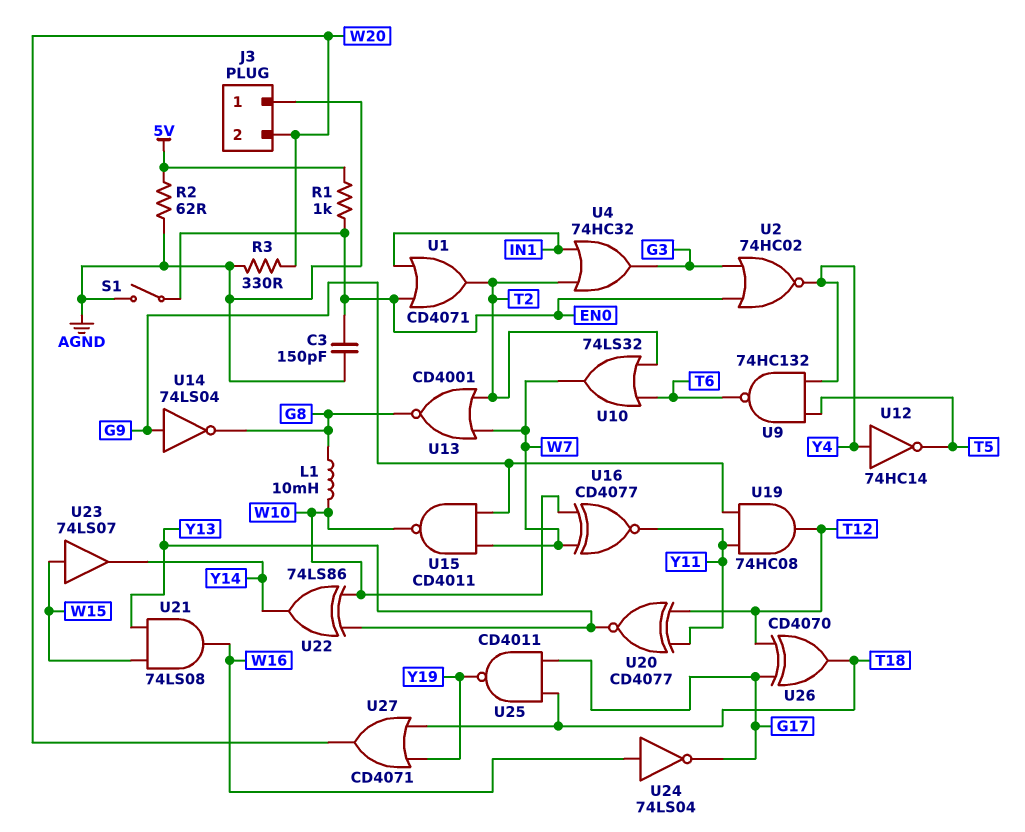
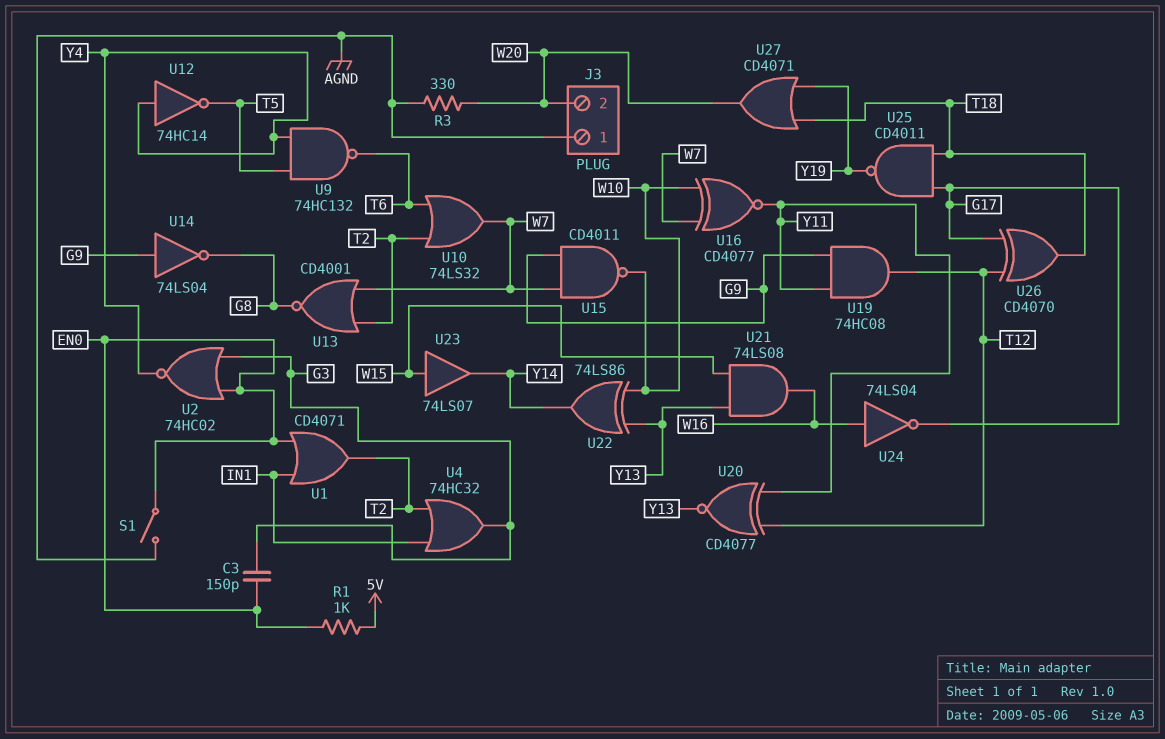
C3: 150pF (AGND, EN0) -> 150pF (EN0, G3)
L1: 10mH (G8, W10) -> none
R2: 62 (5V, AGND) -> none

